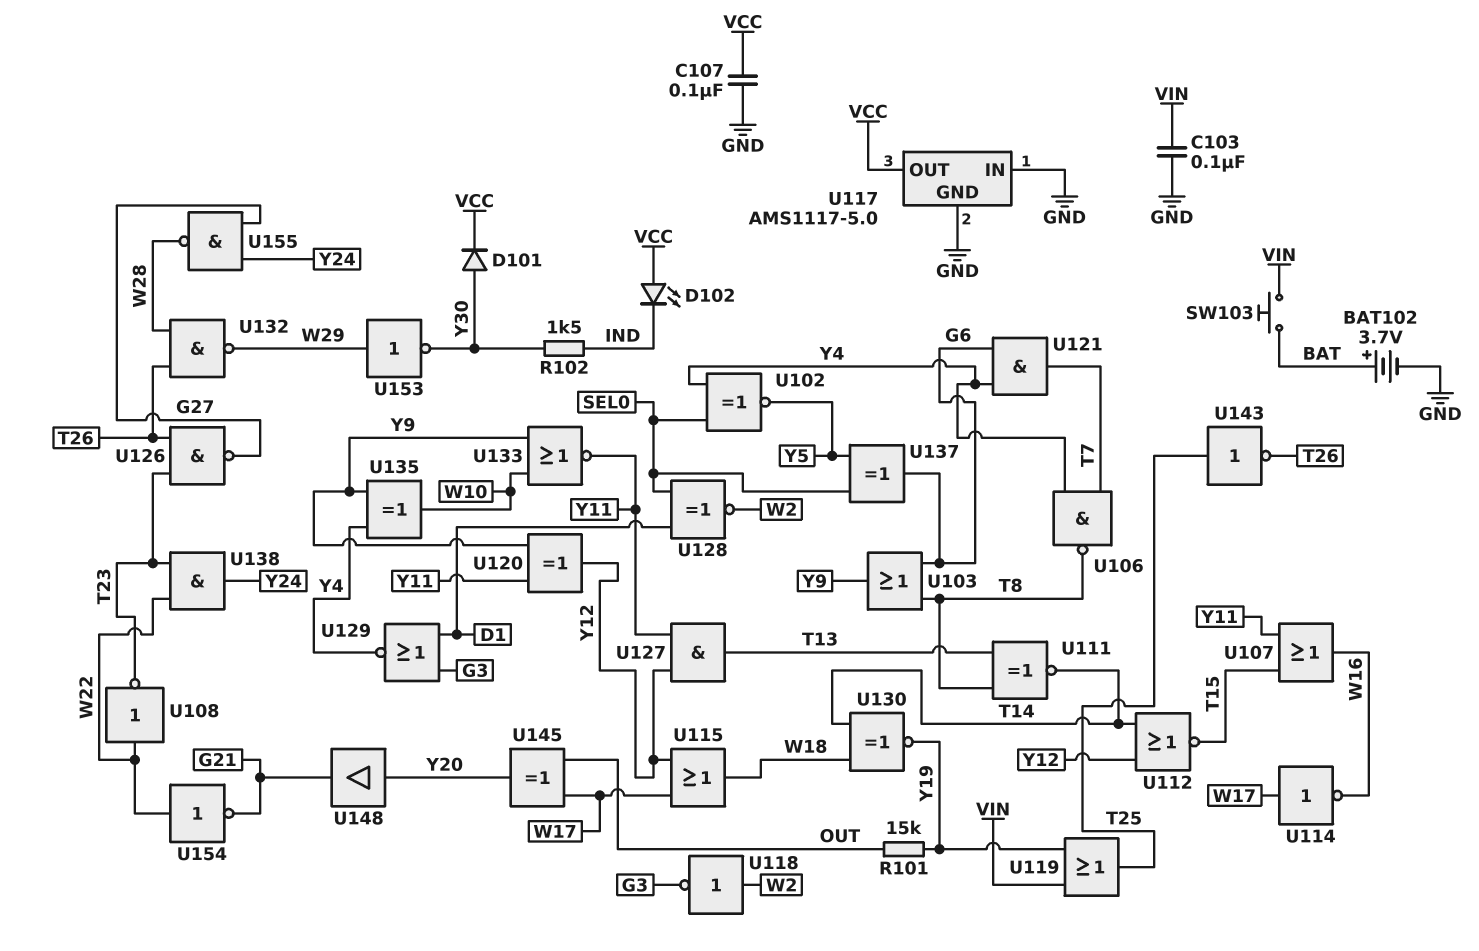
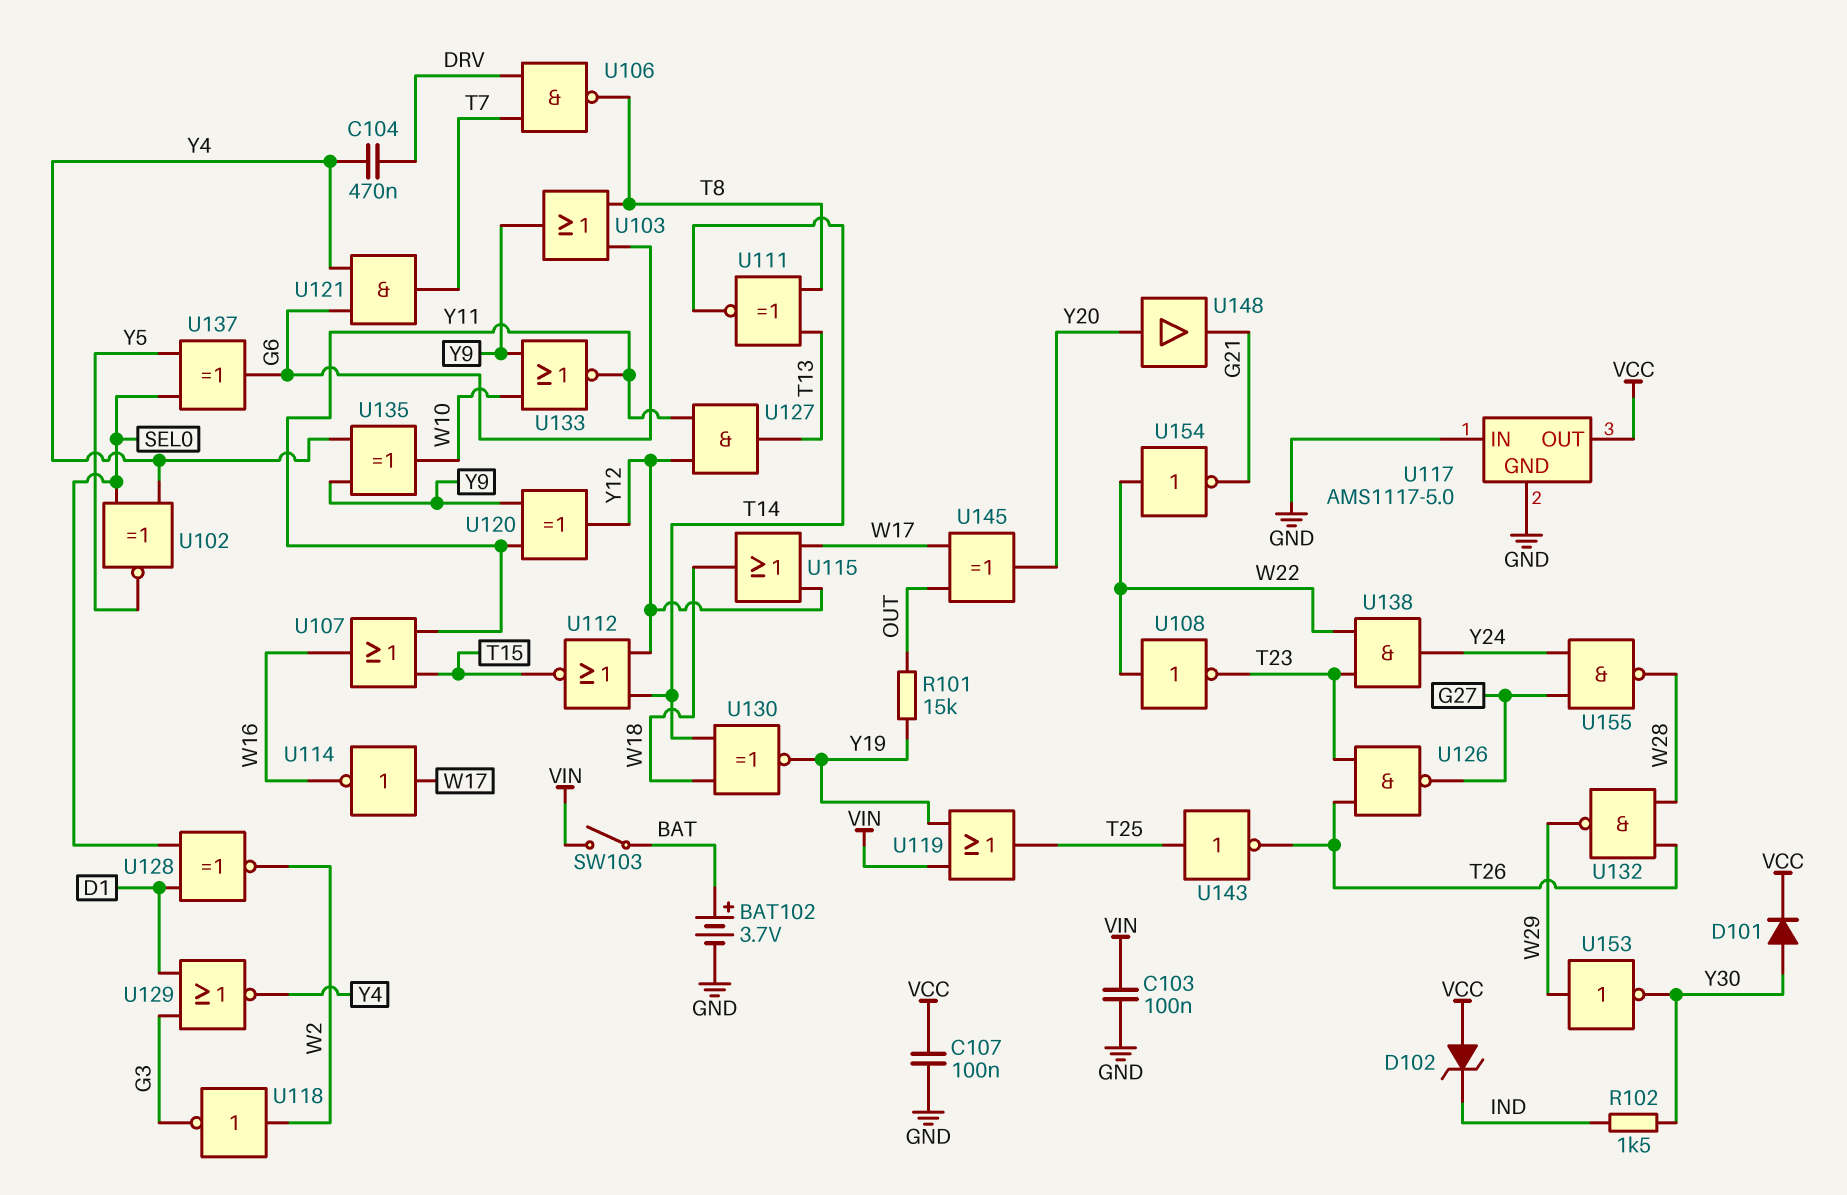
C104: none -> 470nF (DRV, Y4)
D102: LED (A VCC, K IND) -> zener (A VCC, K IND)
SW103: button (BAT, VIN) -> switch (BAT, VIN)
U106: NAND (in T7, in Y4, out T8) -> NAND (in DRV, in T7, out T8)

